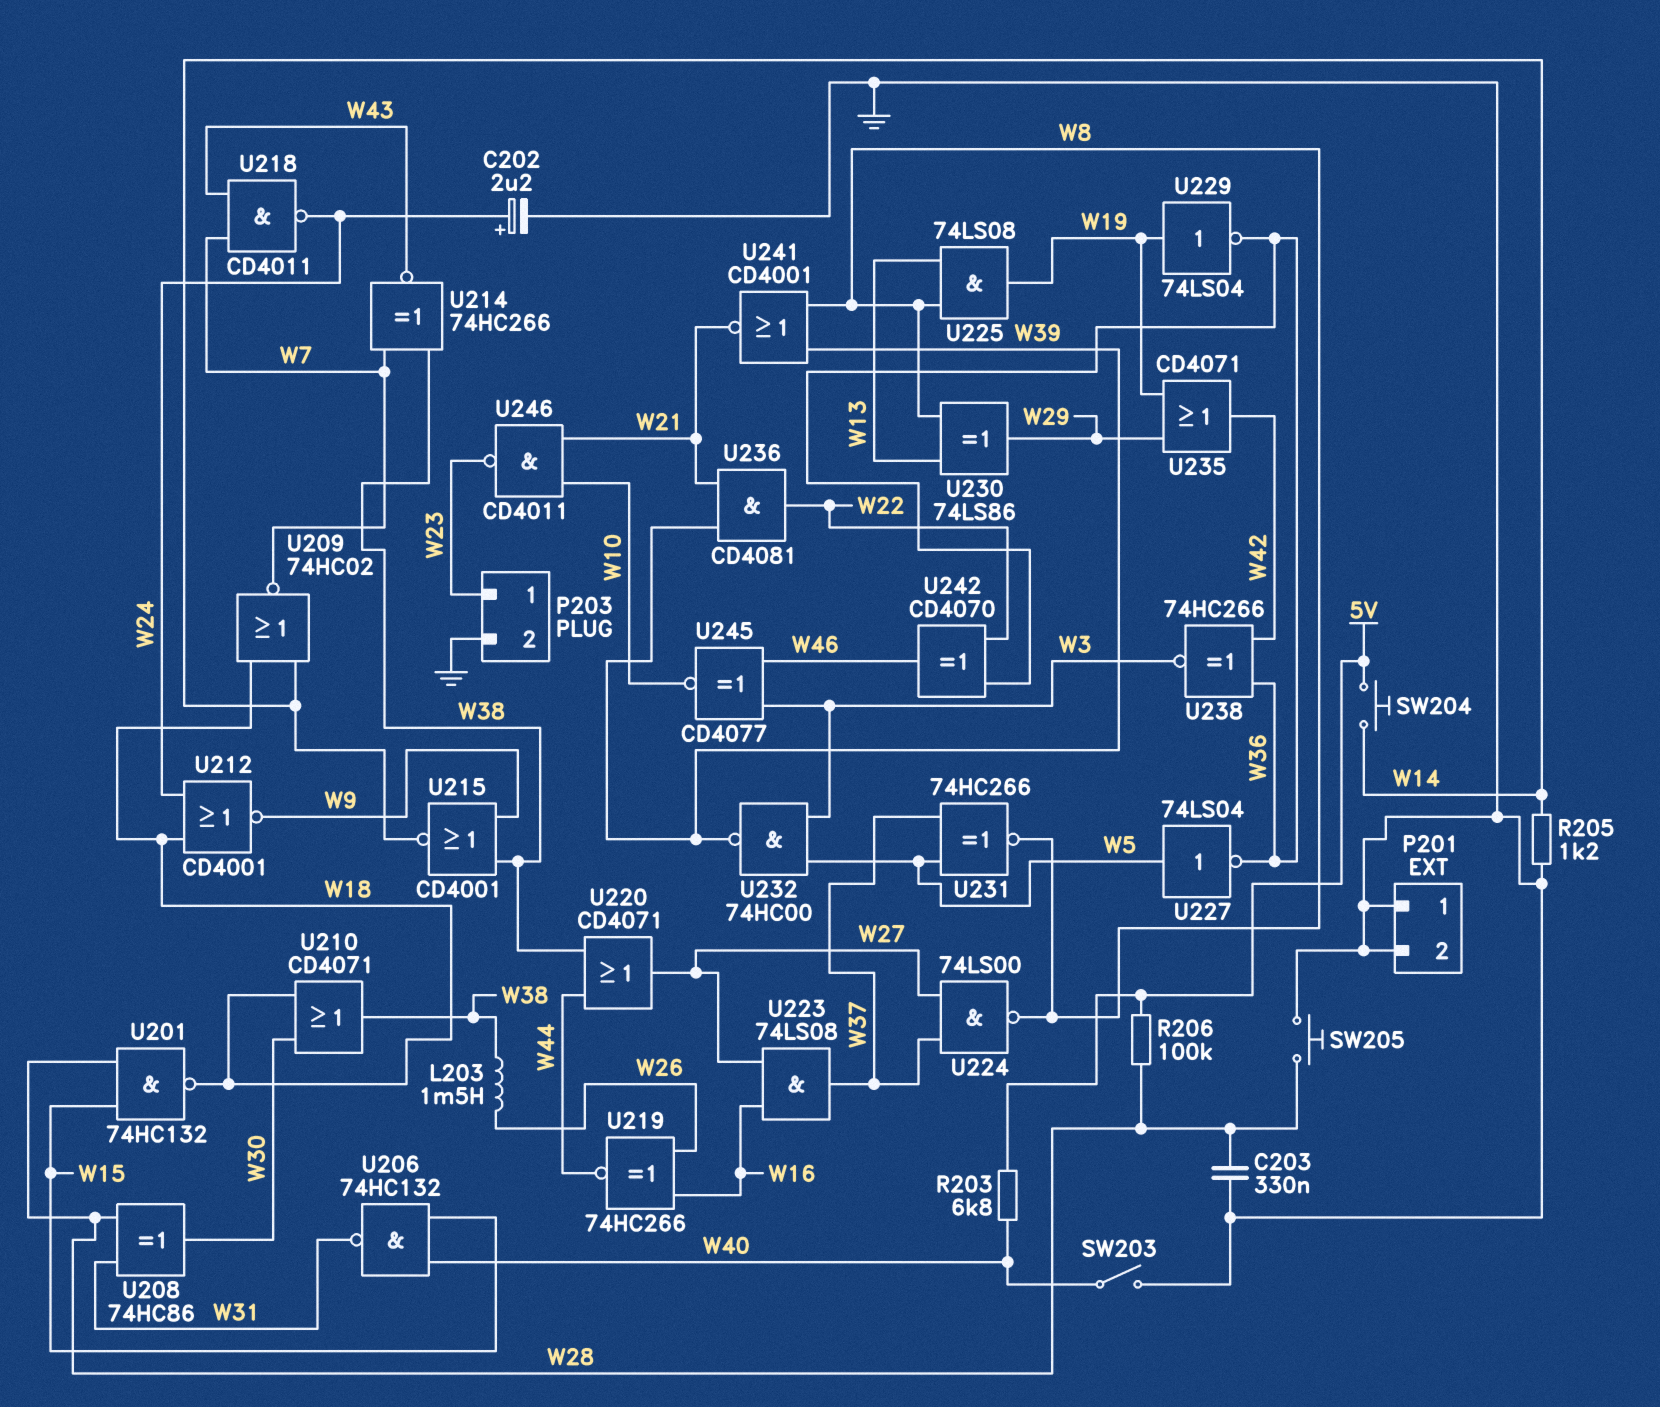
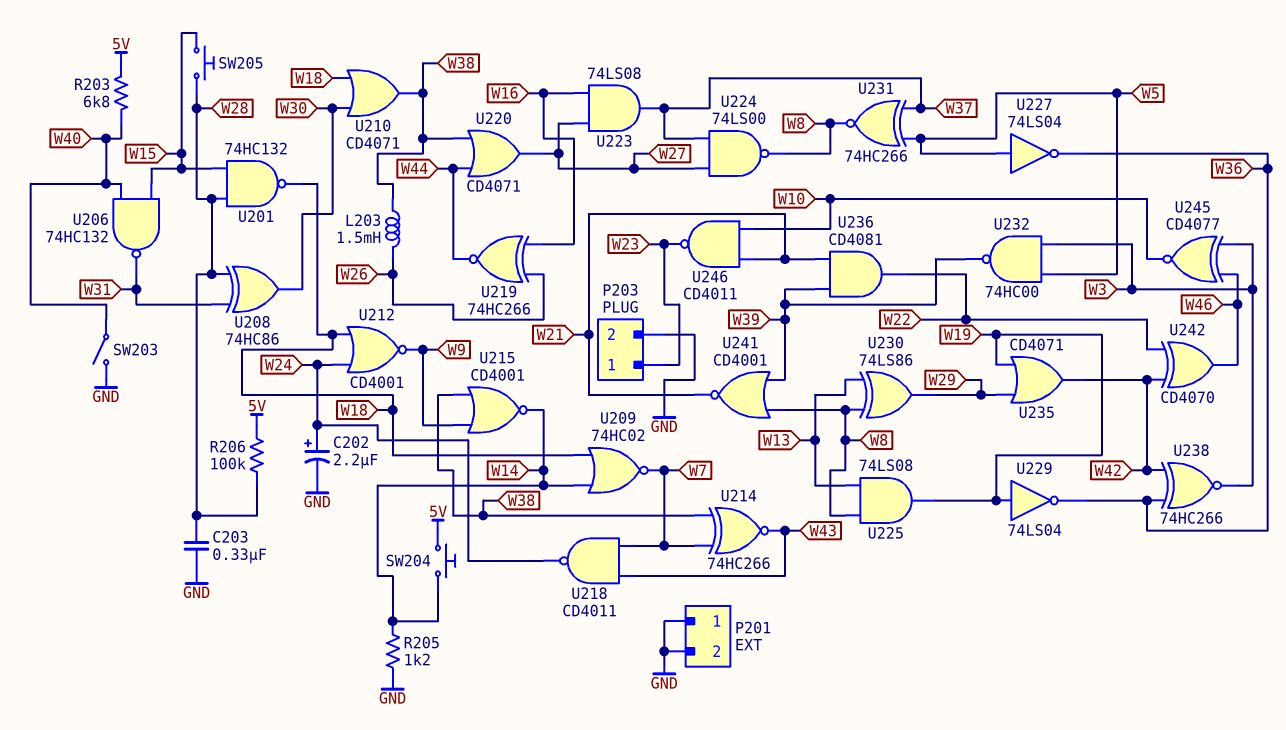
SW205: button (GND, W28) -> button (W15, W28)
U242: XOR CD4070 (in W22, in W36, out W46) -> XOR CD4070 (in W22, in W42, out W46)

